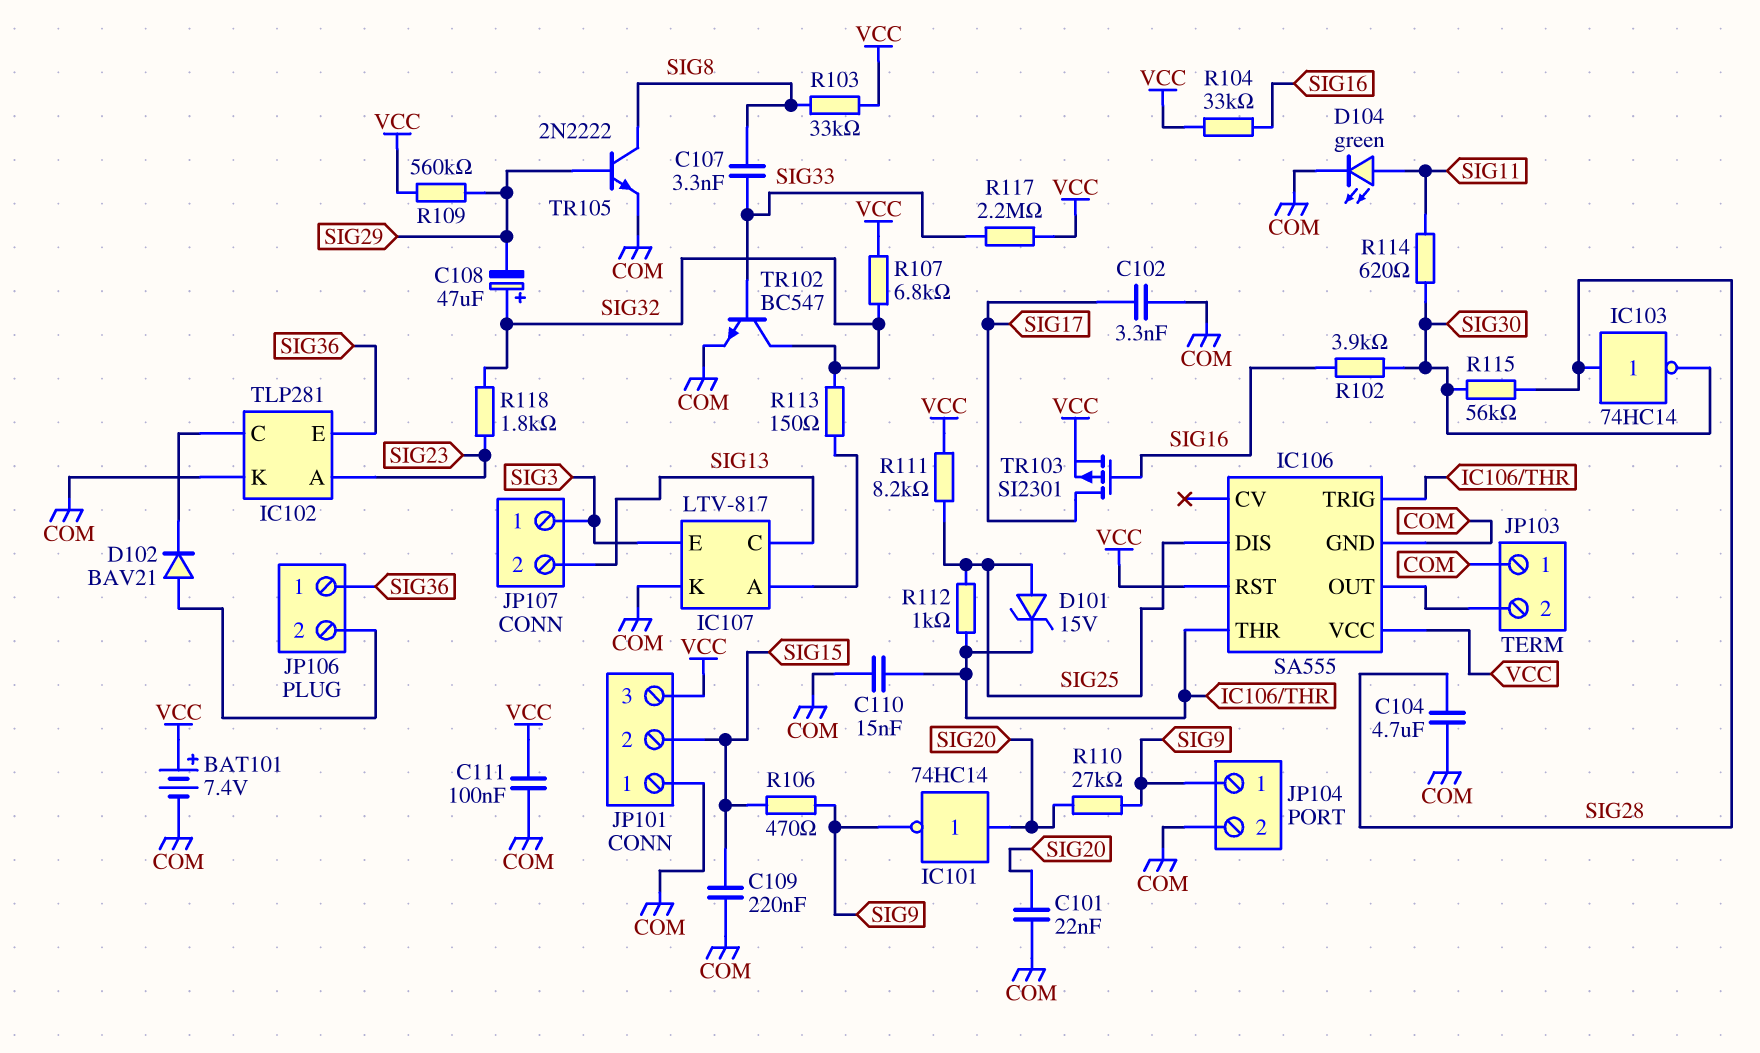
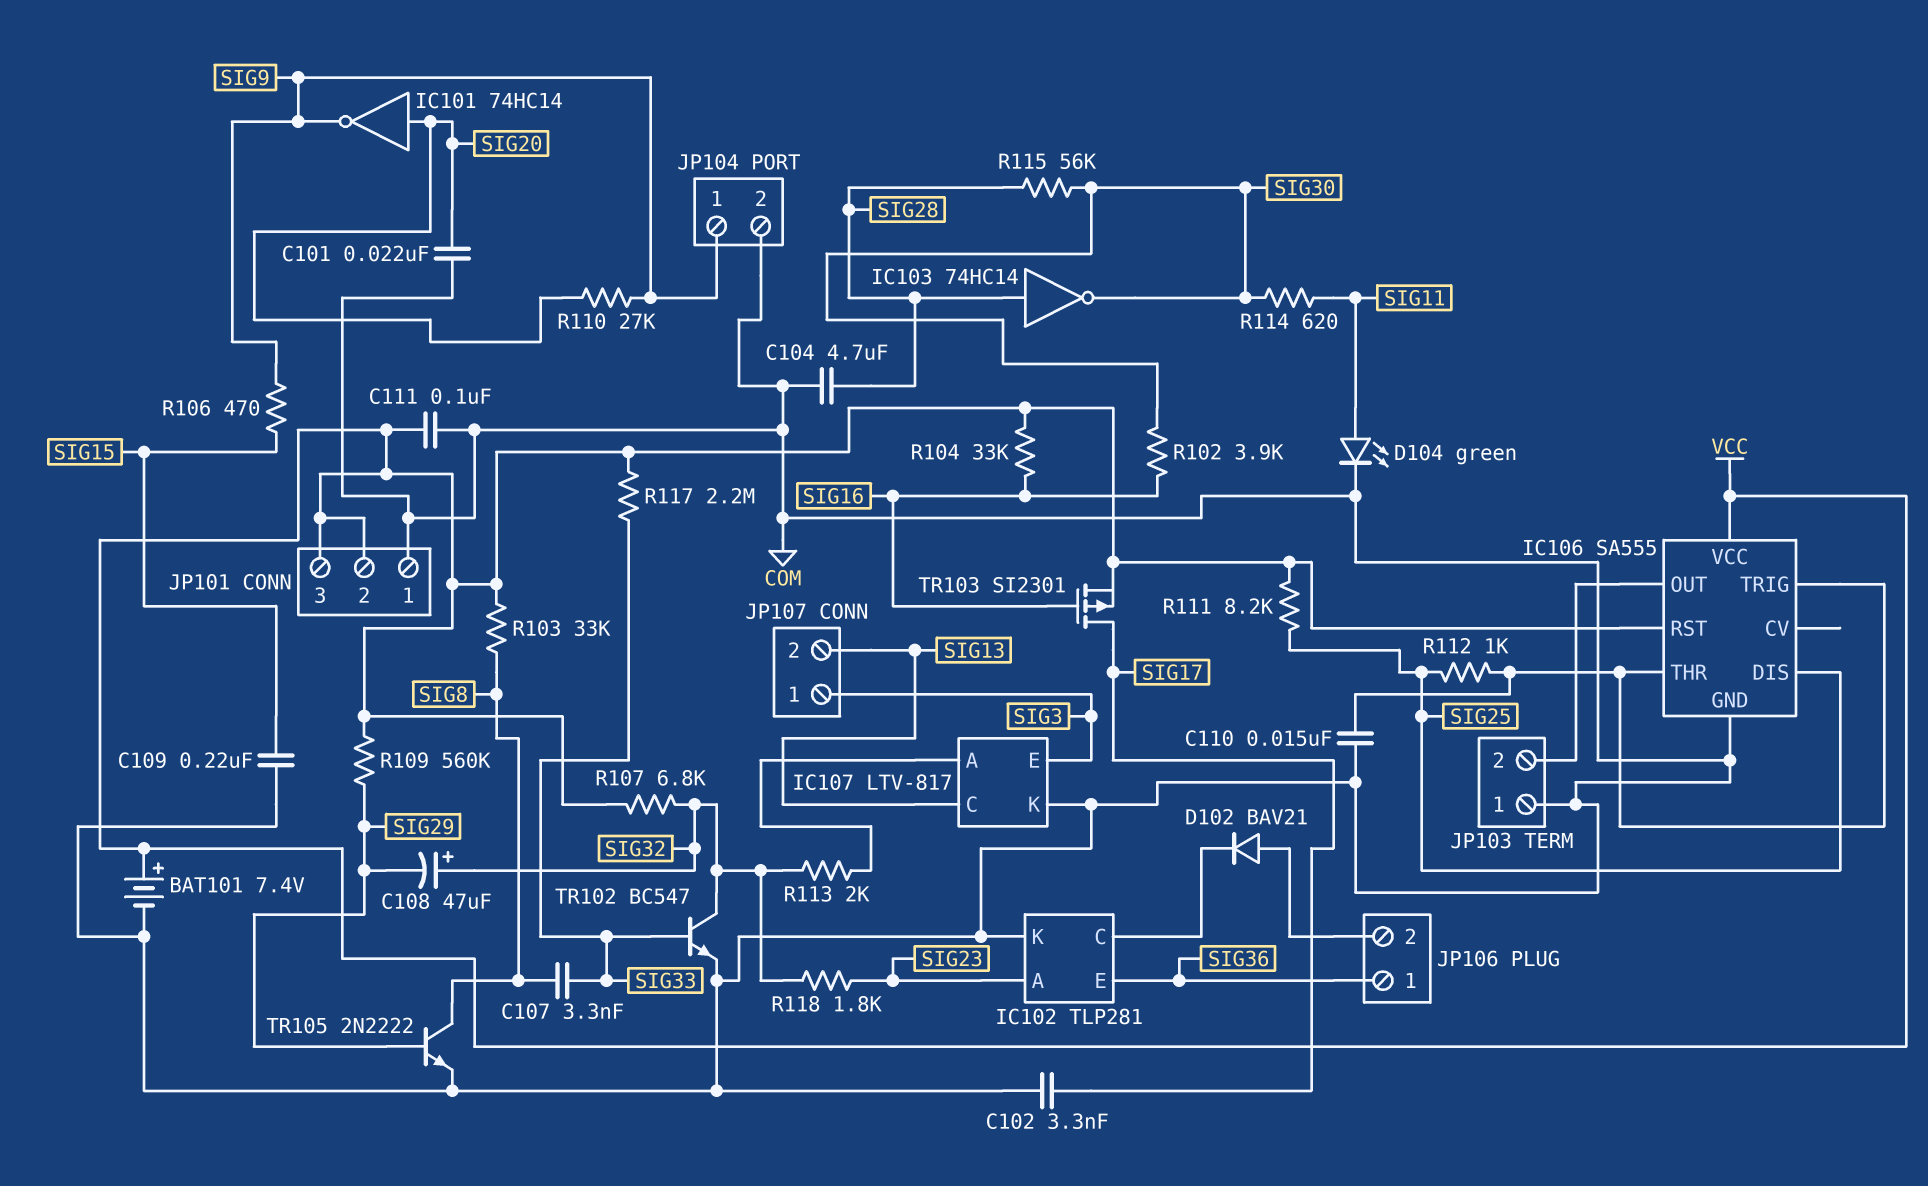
D101: zener 15V (A SIG25, K IC106/THR) -> none
JP101 pin 2: SIG15 -> VCC
R113: 150 (IC107/A, SIG32) -> 2k (IC107/A, SIG32)

